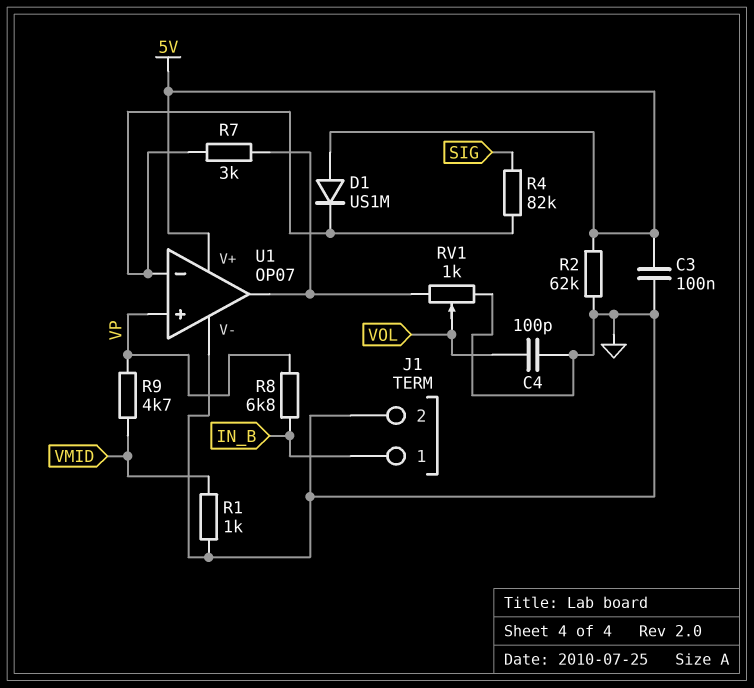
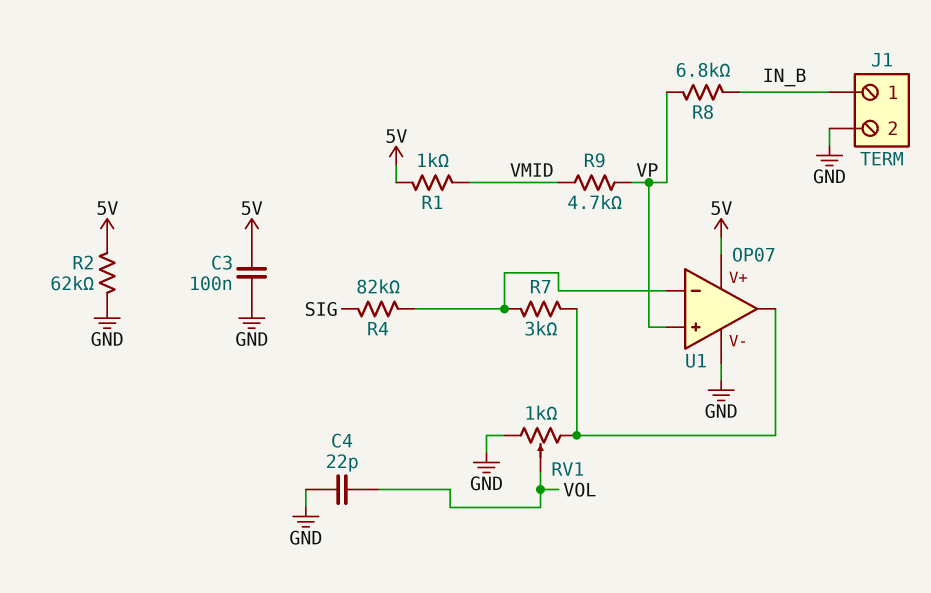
C4: 100pF (GND, VOL) -> 22pF (GND, VOL)
D1: diode US1M (A 5V, K U1/in-) -> none
R1: 1k (GND, VMID) -> 1k (5V, VMID)

